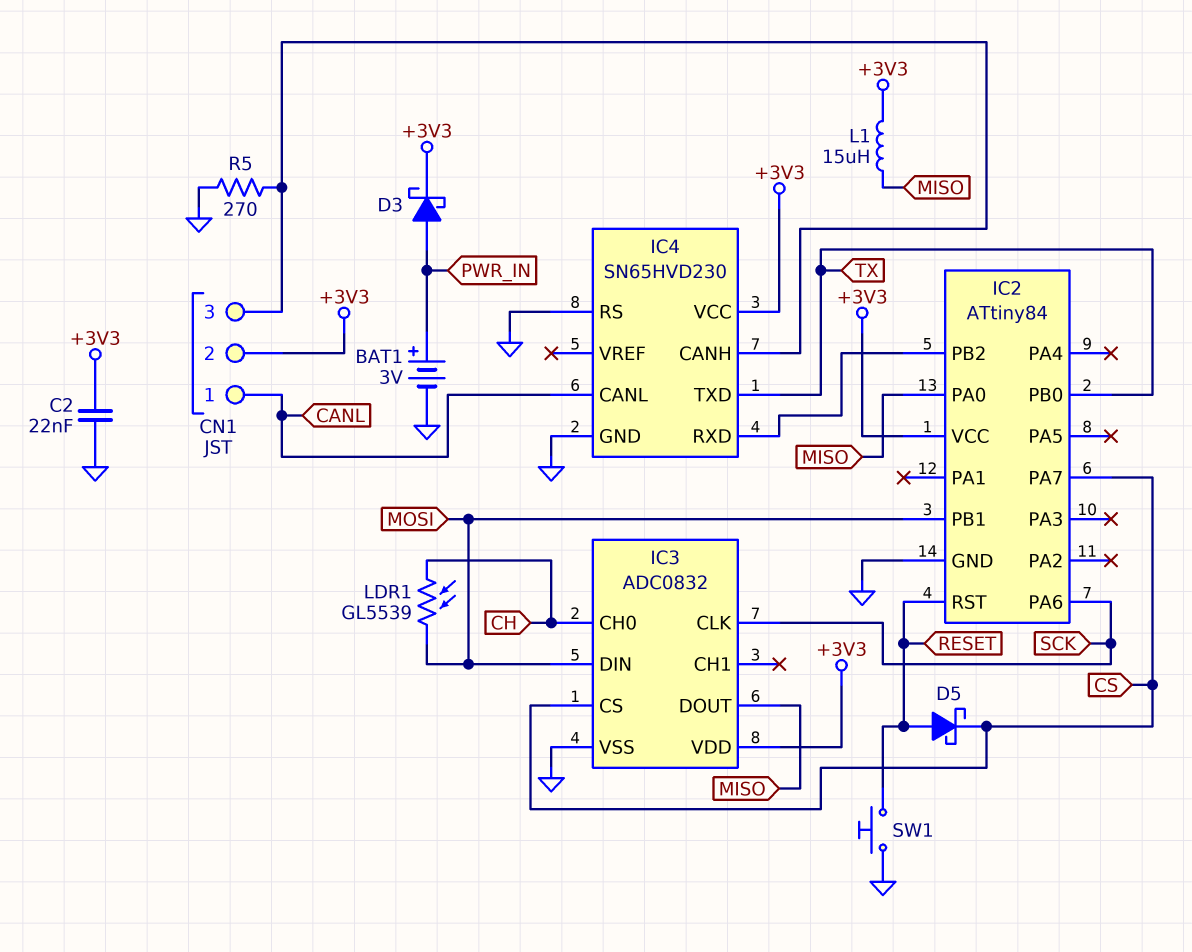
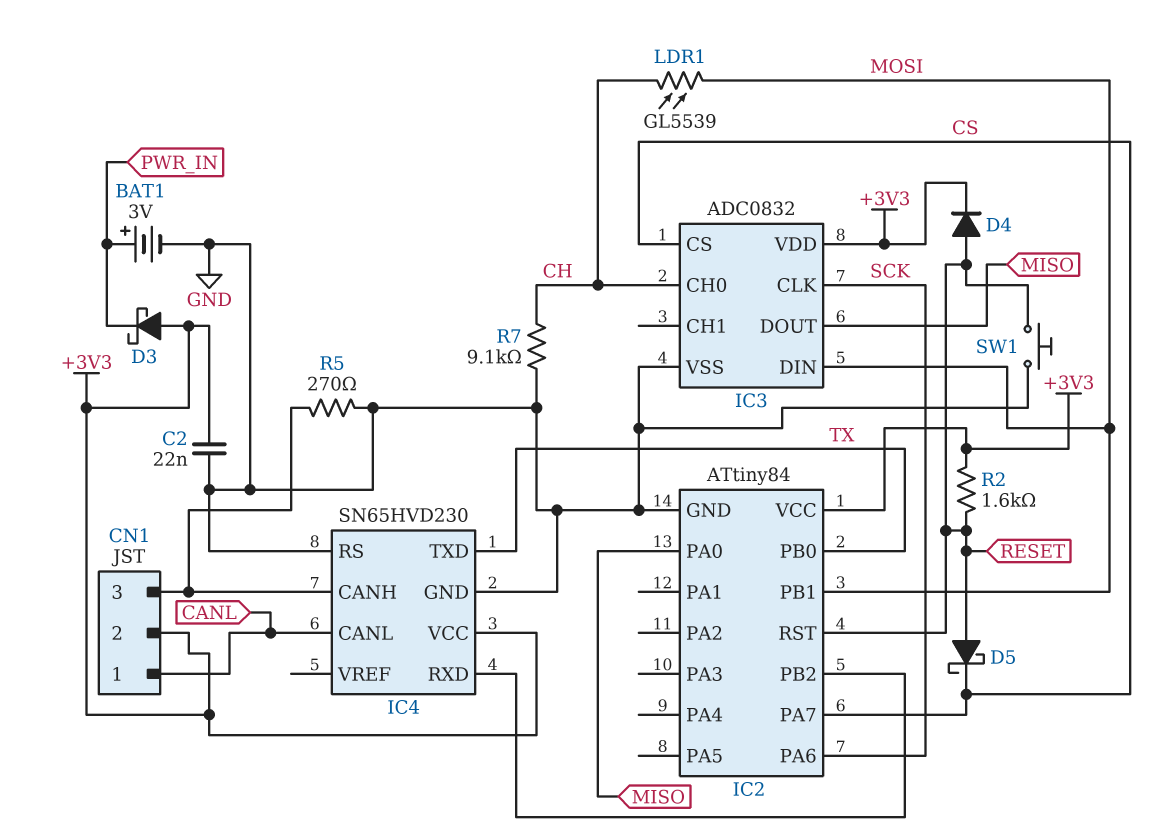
D3: schottky (A PWR_IN, K +3V3) -> schottky (A +3V3, K PWR_IN)
D4: none -> diode (A RESET, K +3V3)
L1: 15uH (+3V3, MISO) -> none
R2: none -> 1.6k (+3V3, RESET)
R7: none -> 9.1k (CH, GND)

